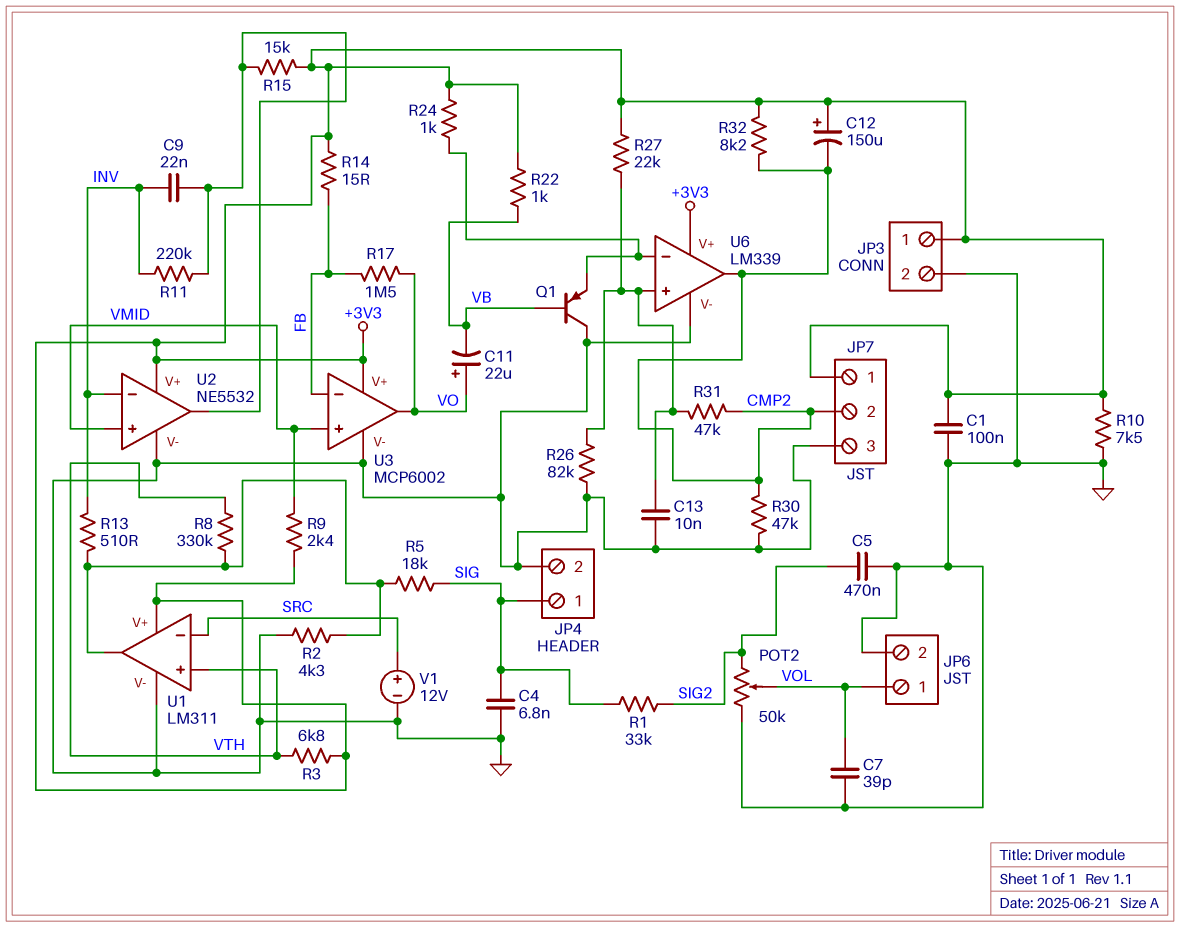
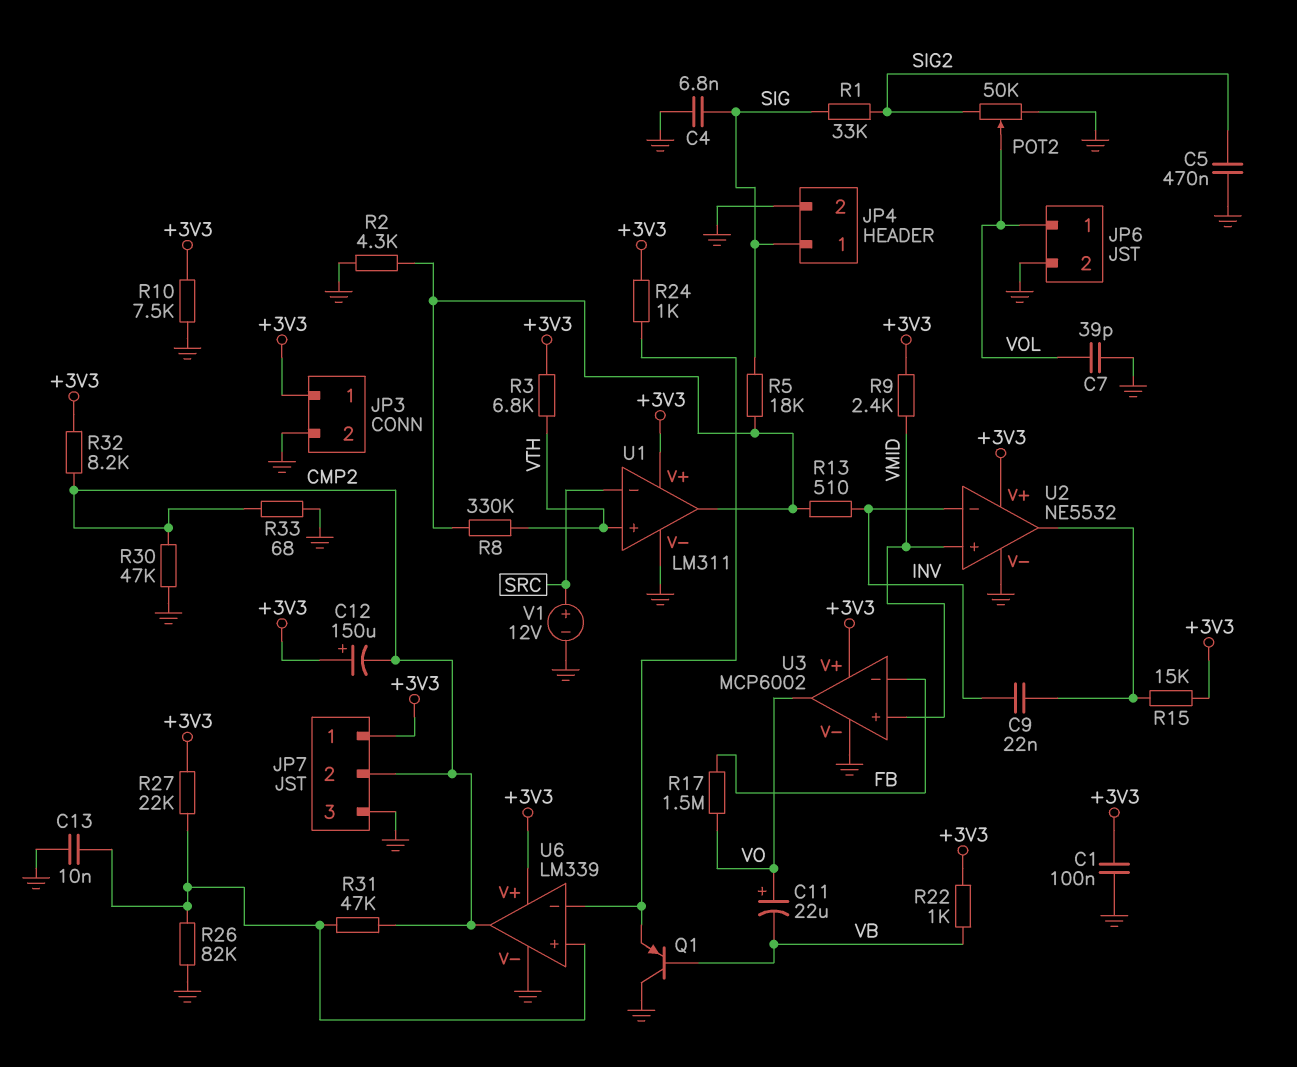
R11: 220k (INV, U2/out) -> none
R14: 15 (+3V3, FB) -> none
R33: none -> 68 (CMP2, GND)

